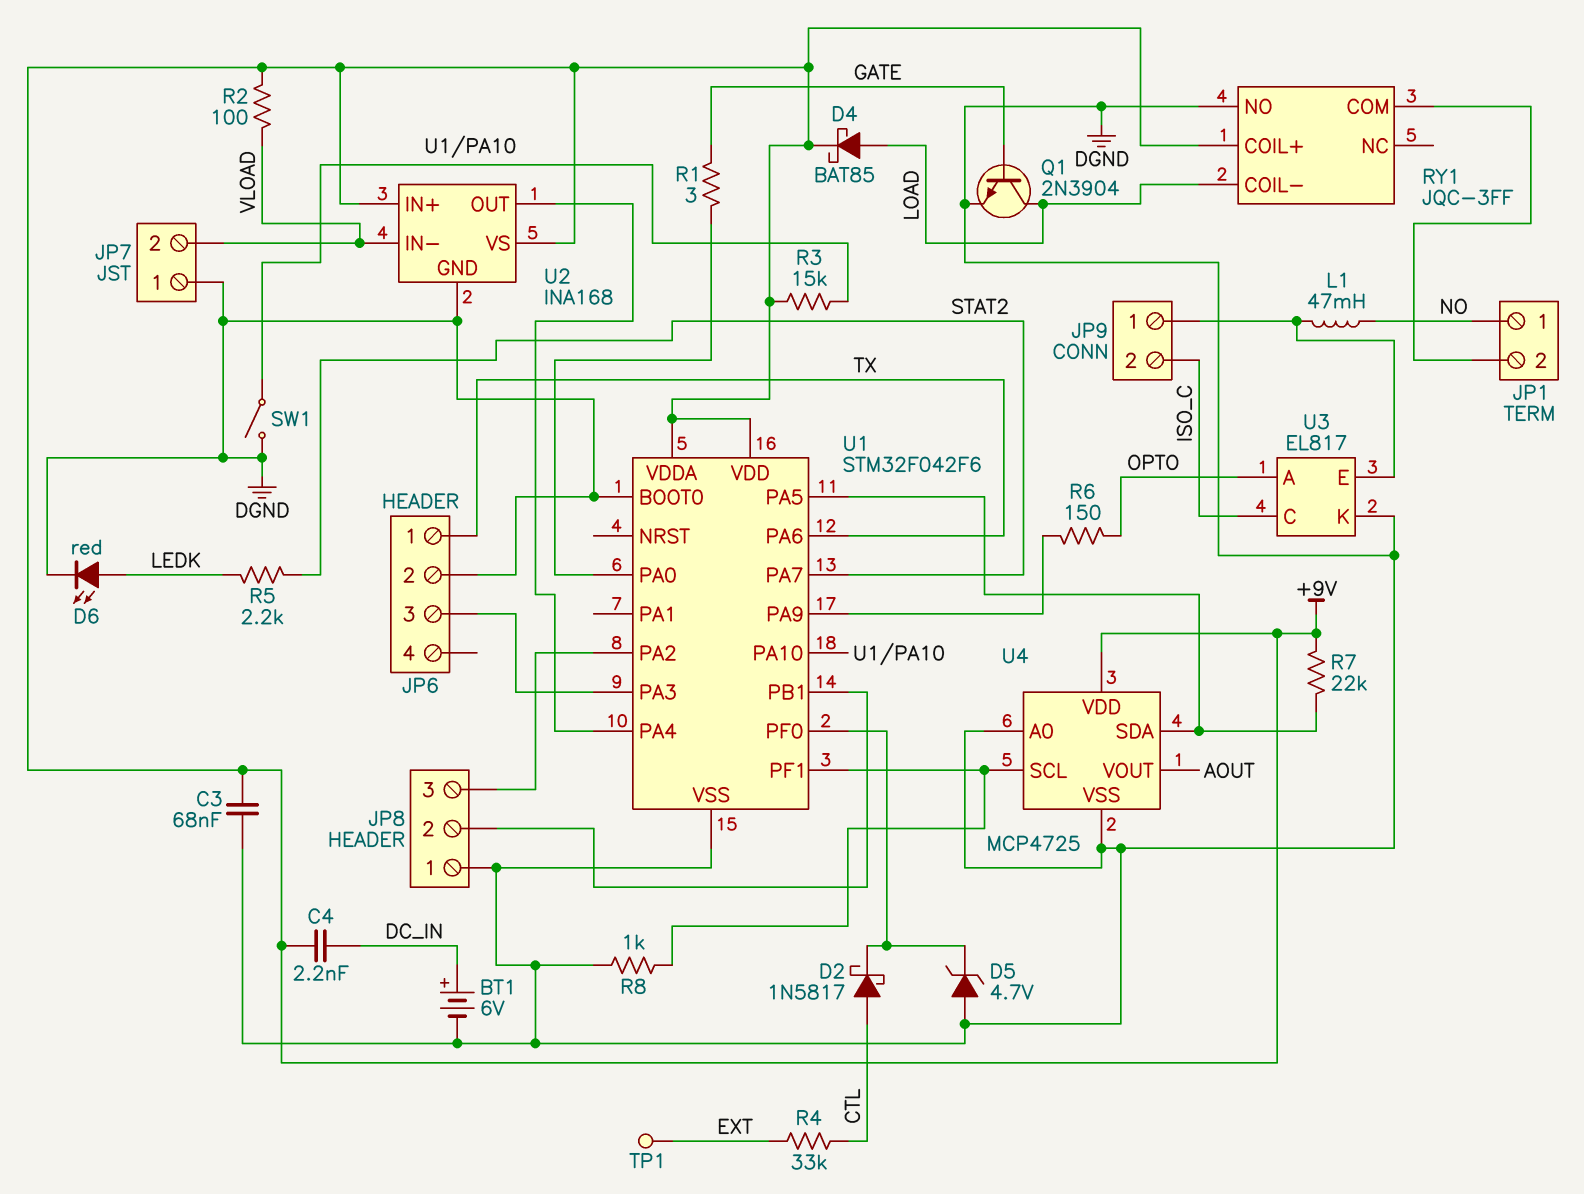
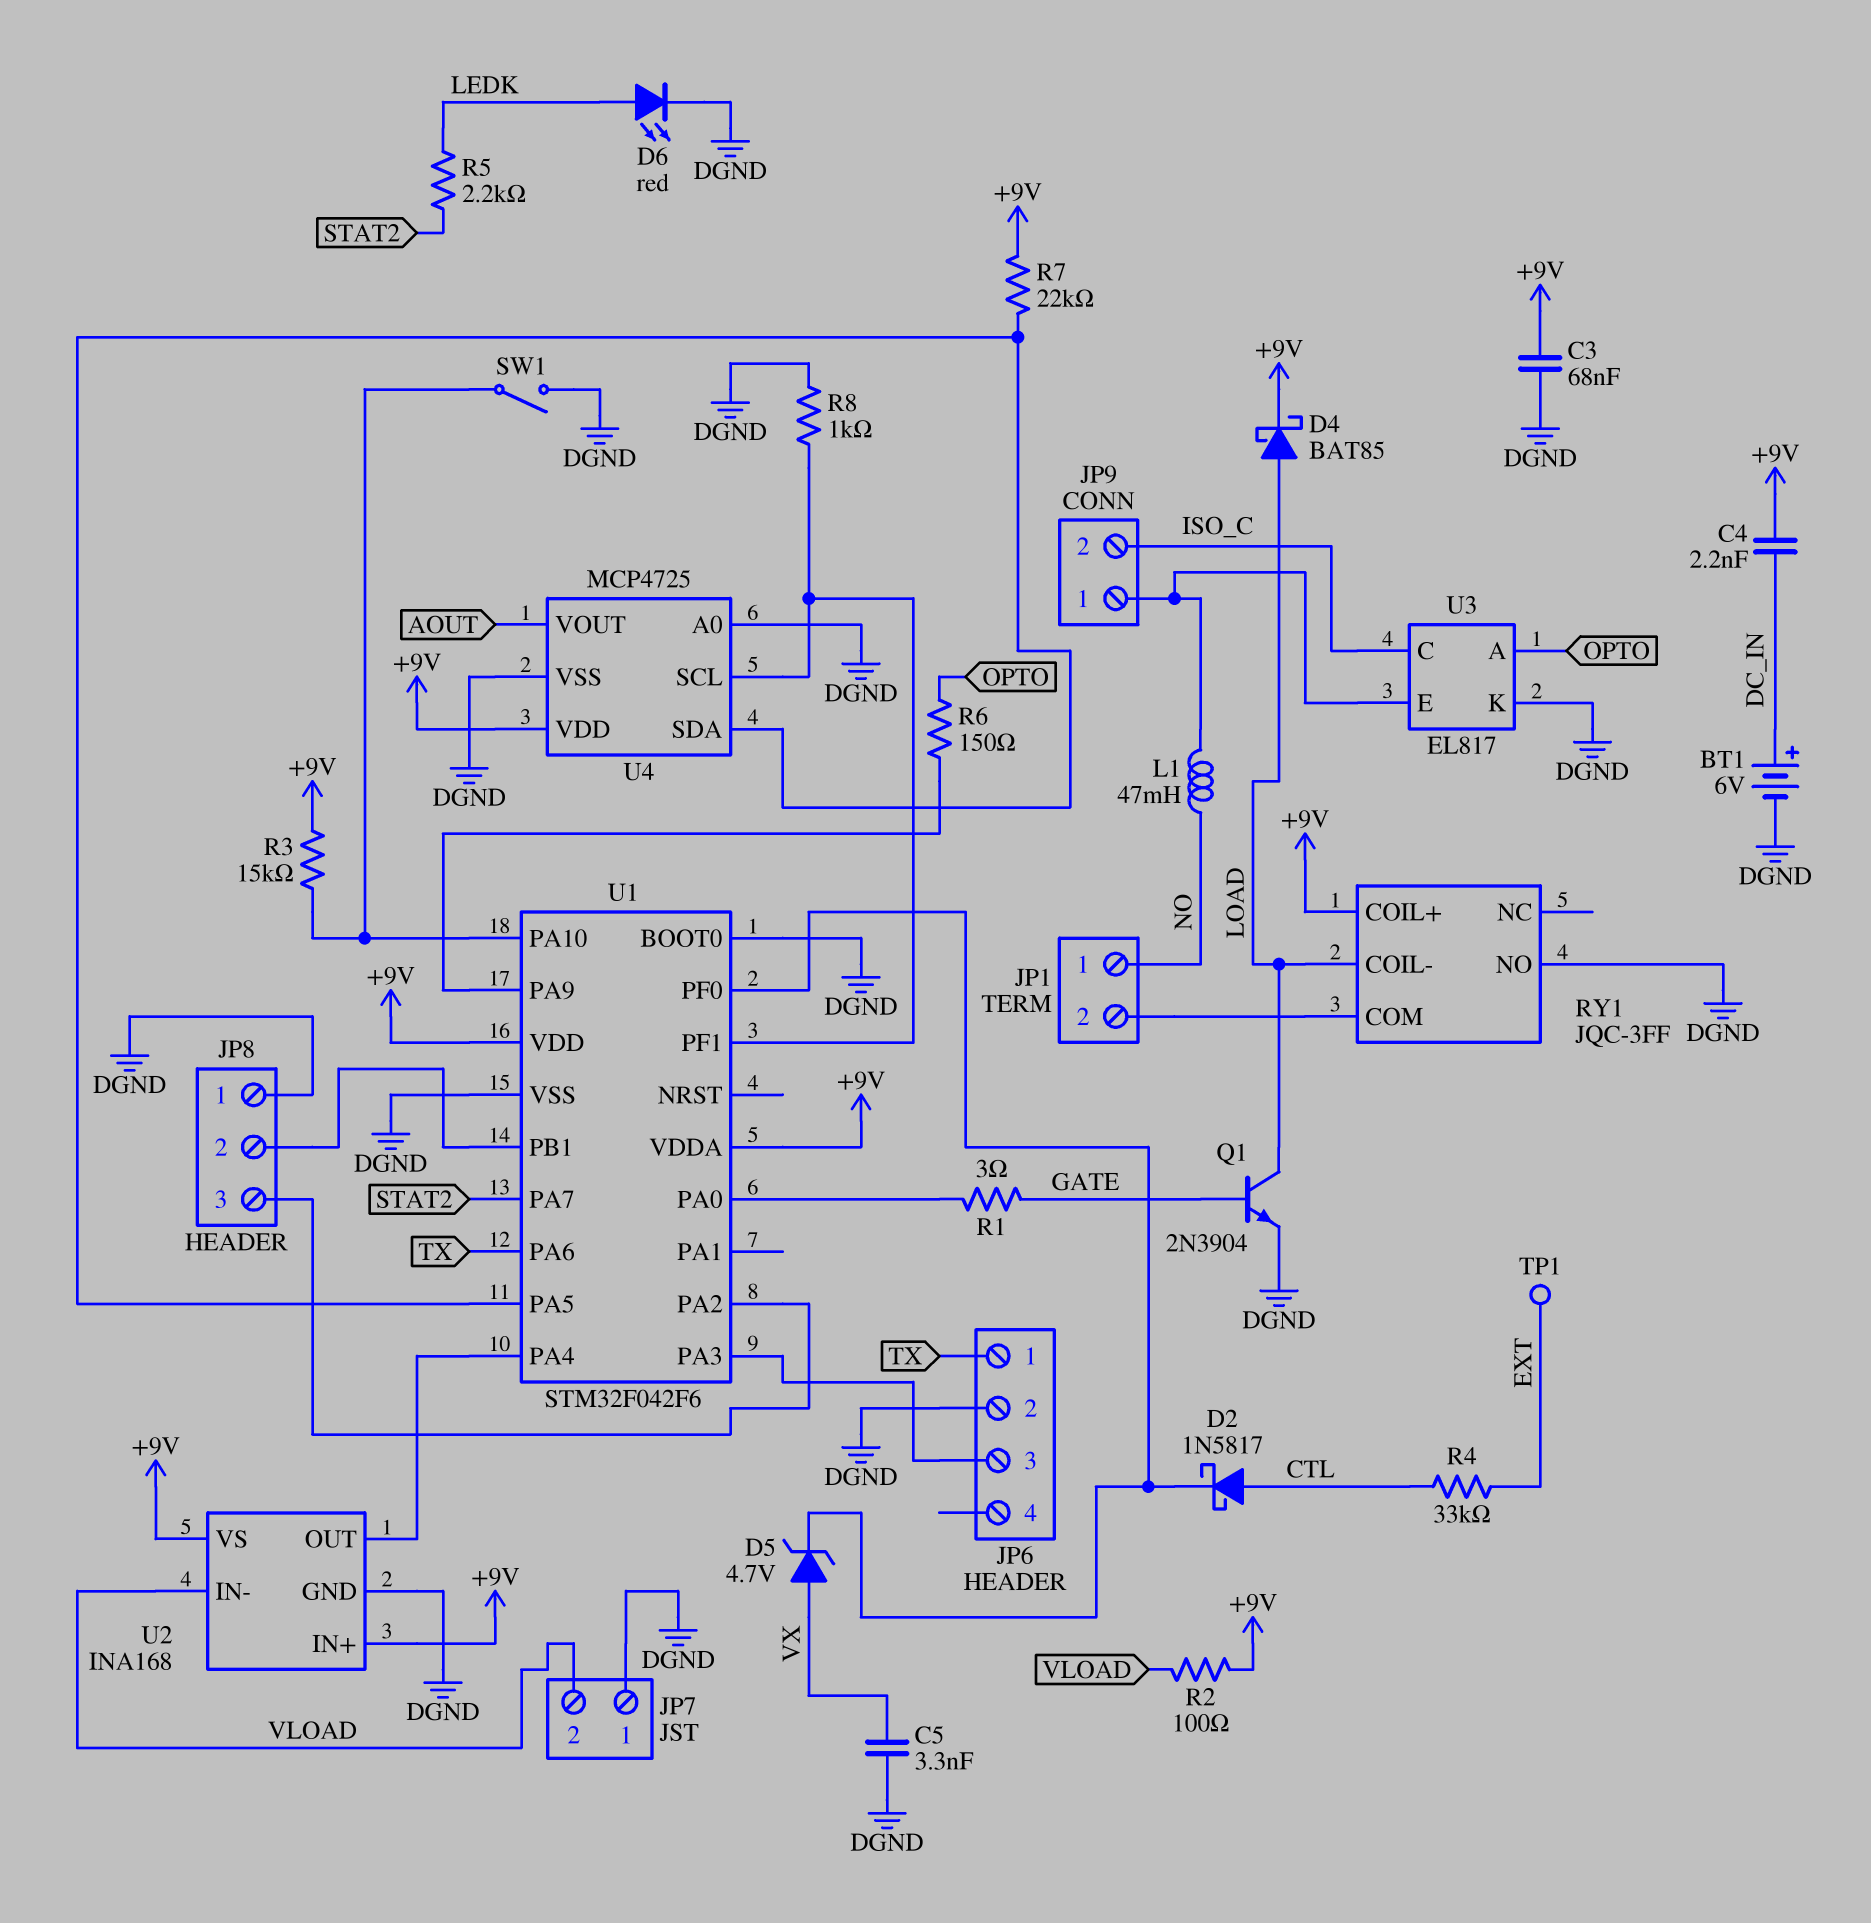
C5: none -> 3.3nF (DGND, VX)
D5: zener 4.7V (A DGND, K U1/PF0) -> zener 4.7V (A VX, K U1/PF0)

